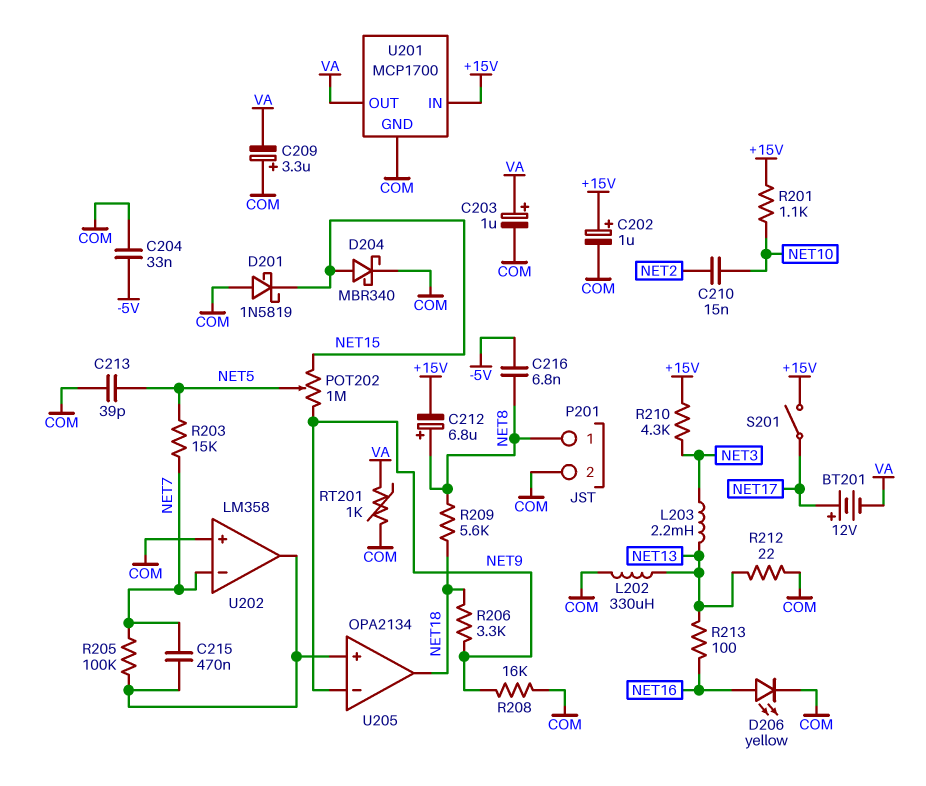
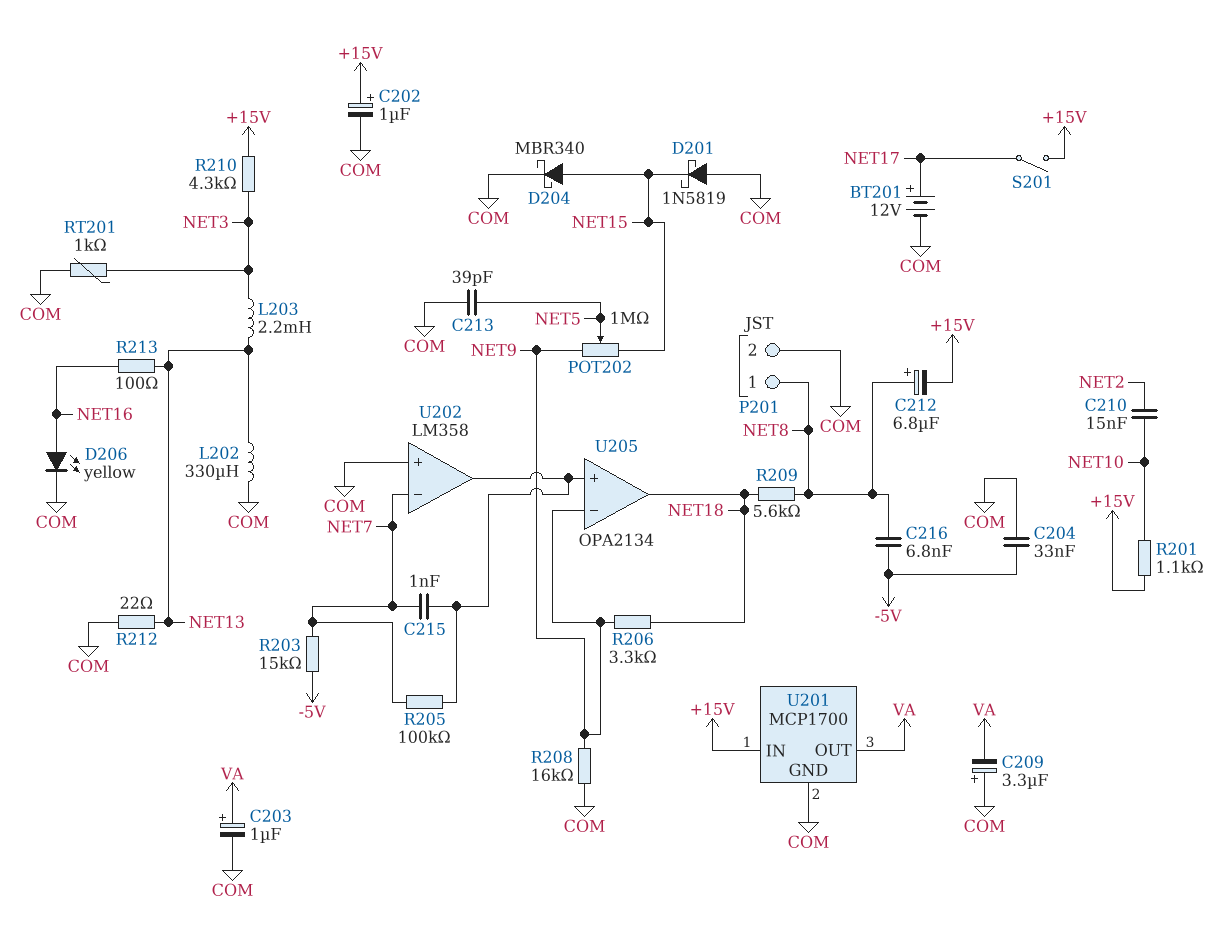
BT201: 12V (plus NET17, minus VA) -> 12V (plus NET17, minus COM)
C215: 470nF (NET7, U202/out) -> 1nF (NET7, U202/out)
R203: 15k (NET5, NET7) -> 15k (-5V, NET7)
RT201: 1k (COM, VA) -> 1k (COM, NET3)

